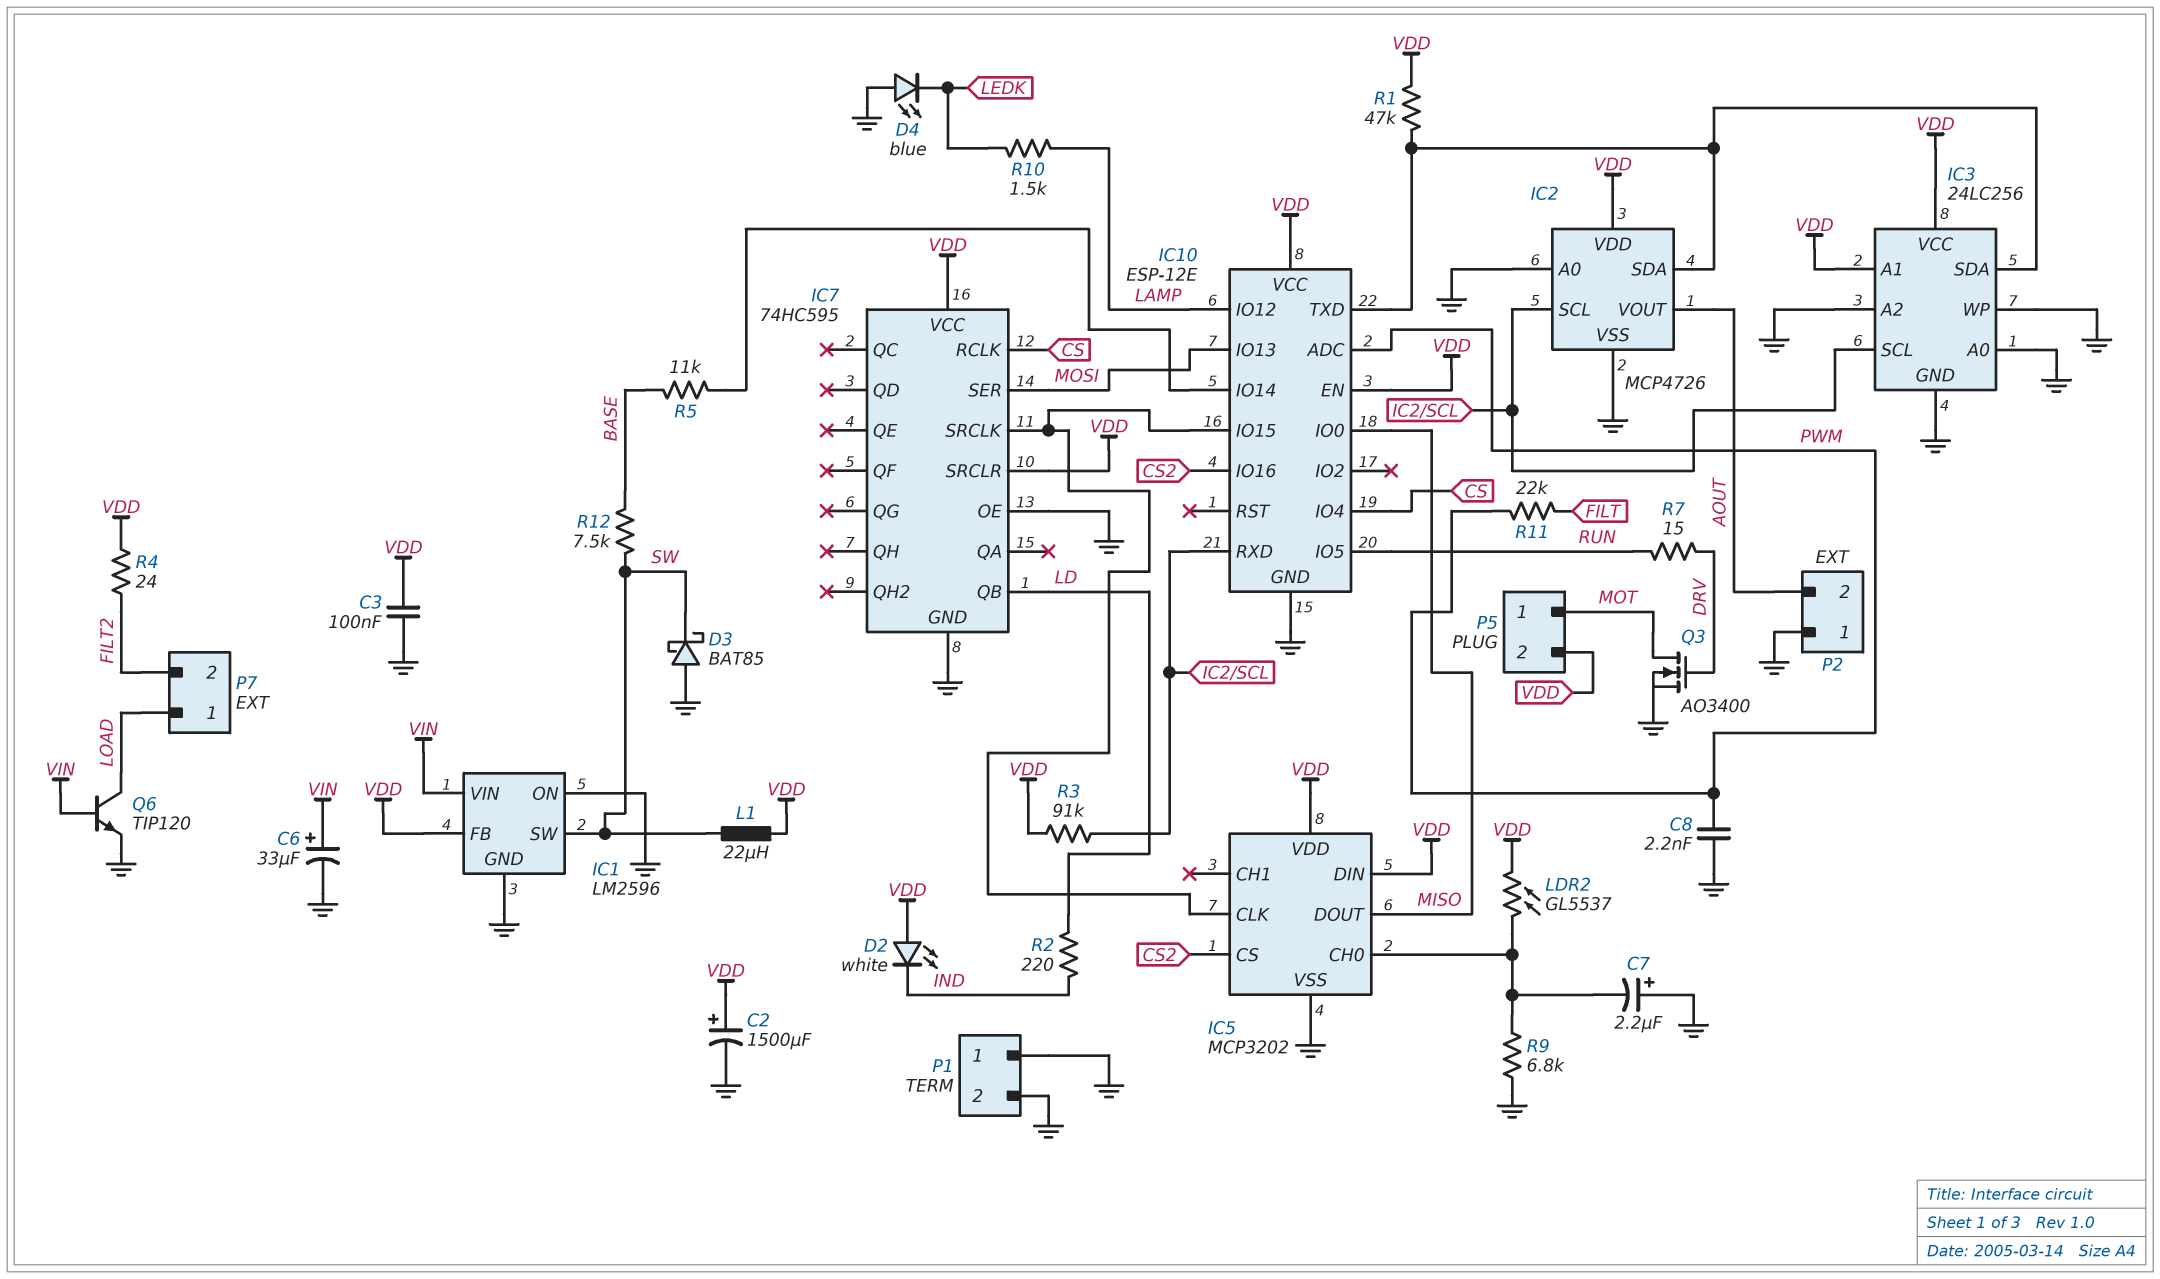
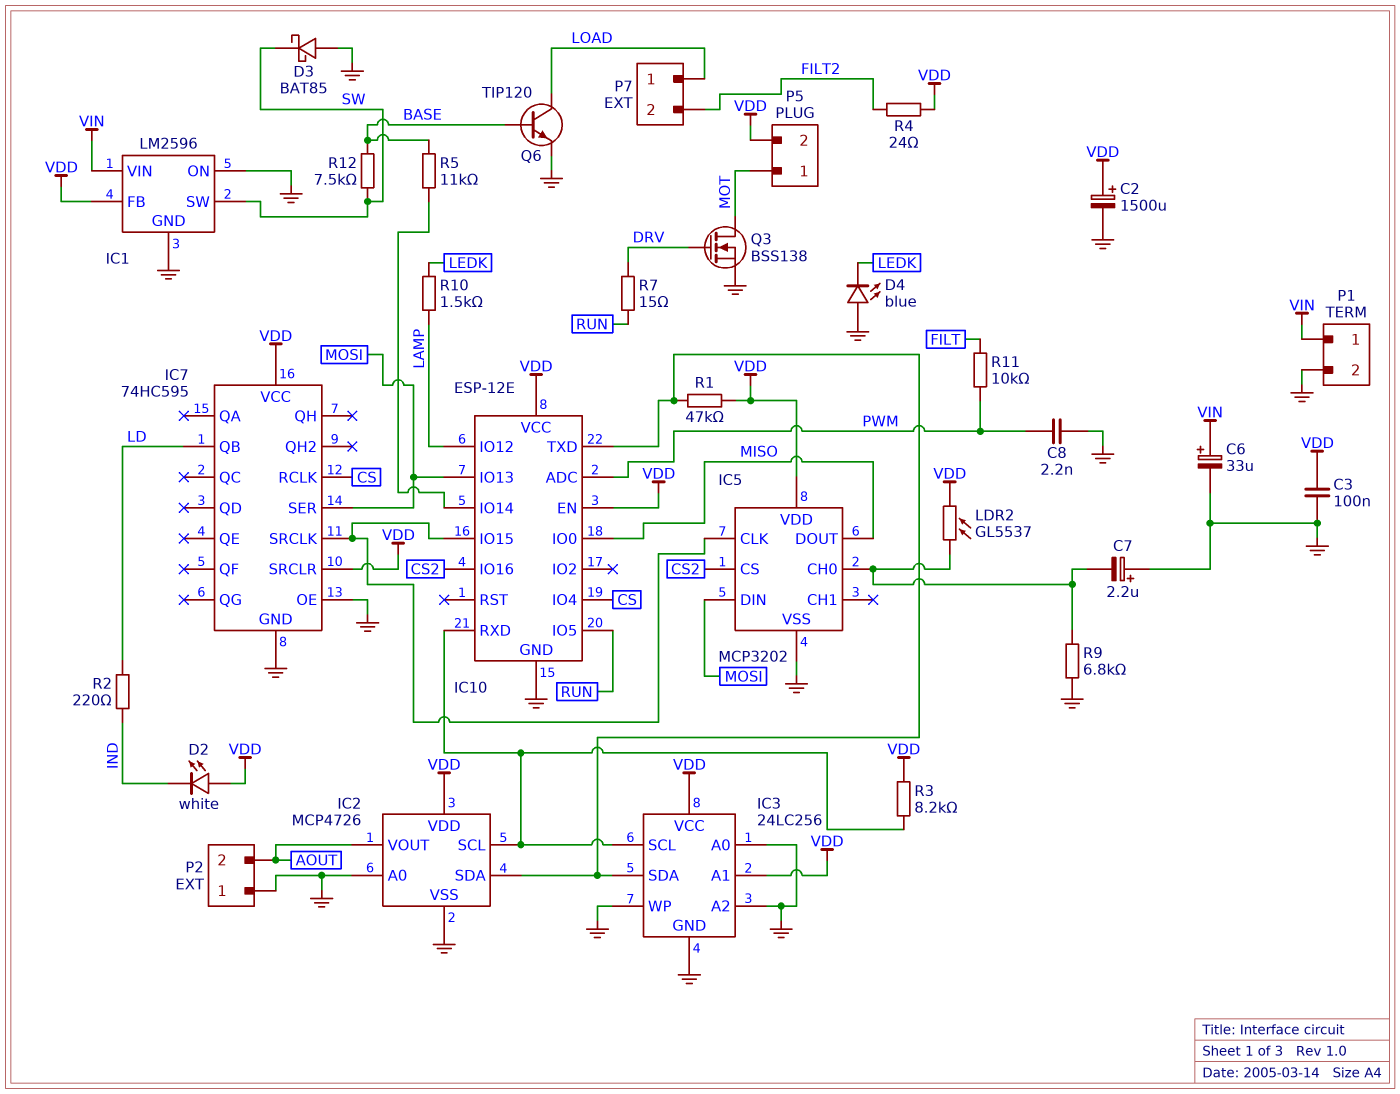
IC5 pin DIN: VDD -> MOSI
L1: 22uH (SW, VDD) -> none
P1 pin 1: GND -> VIN
Q3: NMOS AO3400 (G DRV, D MOT, S GND) -> NMOS BSS138 (G DRV, D MOT, S GND)
Q6: NPN TIP120 (B VIN, C LOAD, E GND) -> NPN TIP120 (B BASE, C LOAD, E GND)
R3: 91k (IC2/SCL, VDD) -> 8.2k (IC2/SCL, VDD)
R11: 22k (FILT, PWM) -> 10k (FILT, PWM)

